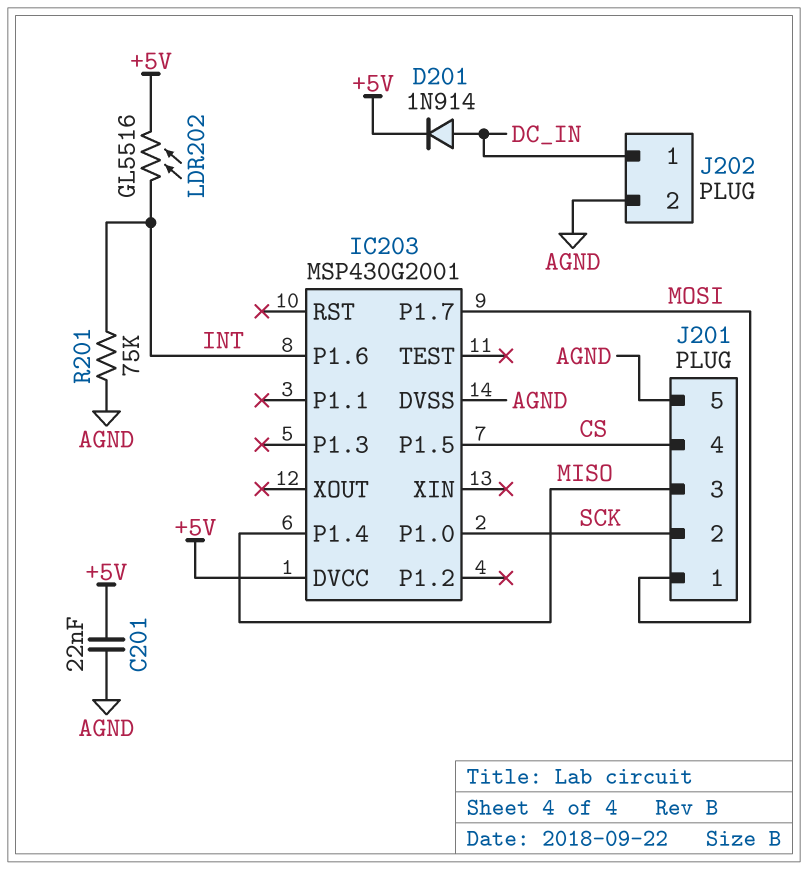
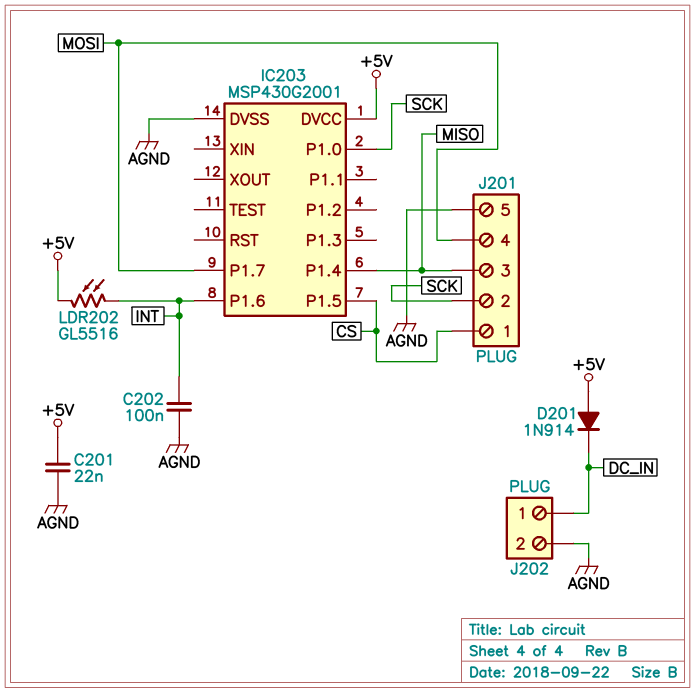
C202: none -> 100nF (AGND, INT)
D201: diode 1N914 (A DC_IN, K +5V) -> diode 1N914 (A +5V, K DC_IN)
J201 pin 1: MOSI -> CS
J201 pin 4: CS -> MOSI
R201: 75k (AGND, INT) -> none

